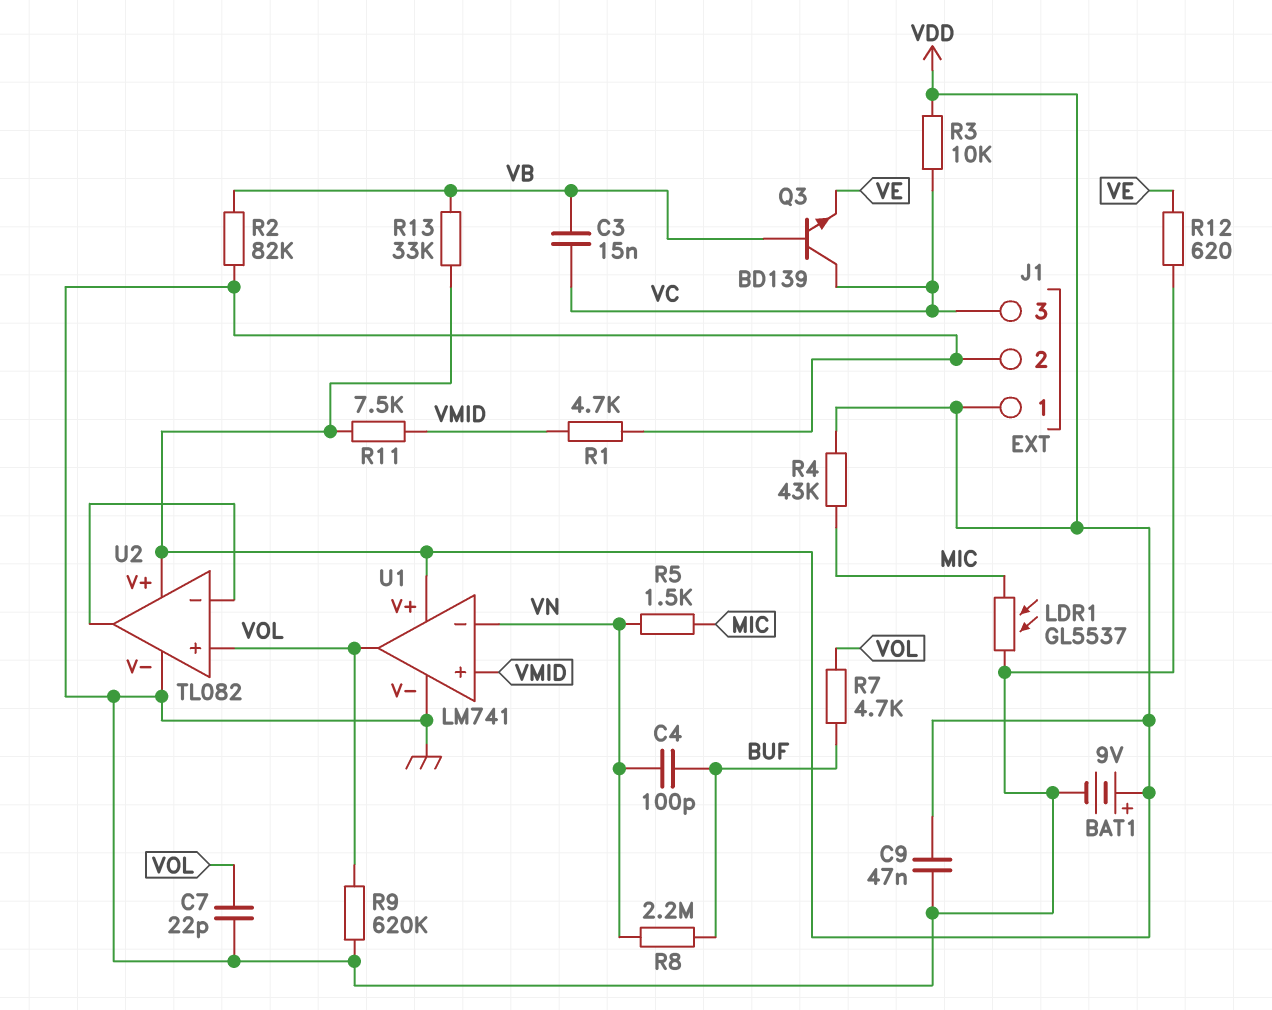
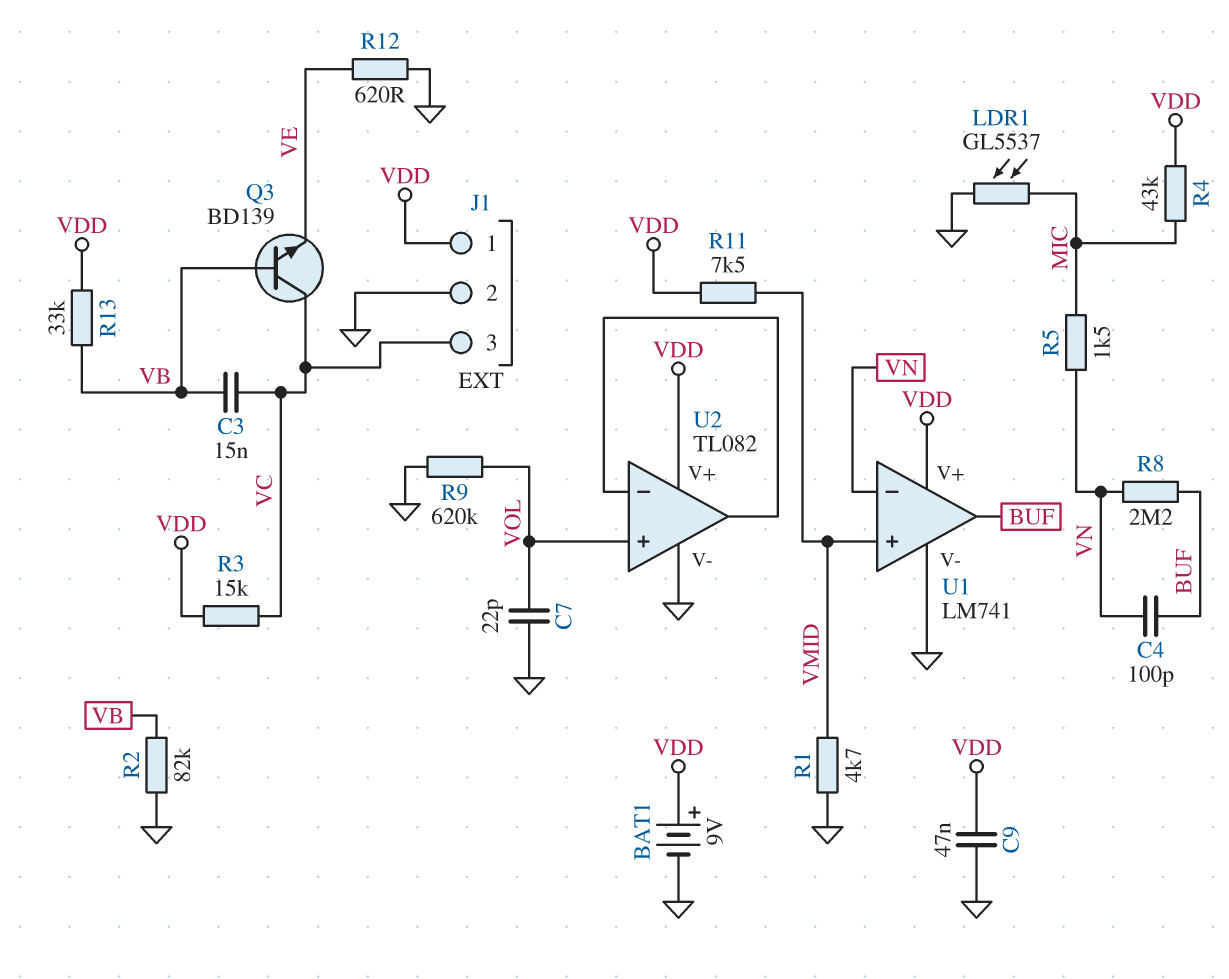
R3: 10k (VC, VDD) -> 15k (VC, VDD)
R7: 4.7k (BUF, VOL) -> none
U1 pin out: VOL -> BUF

